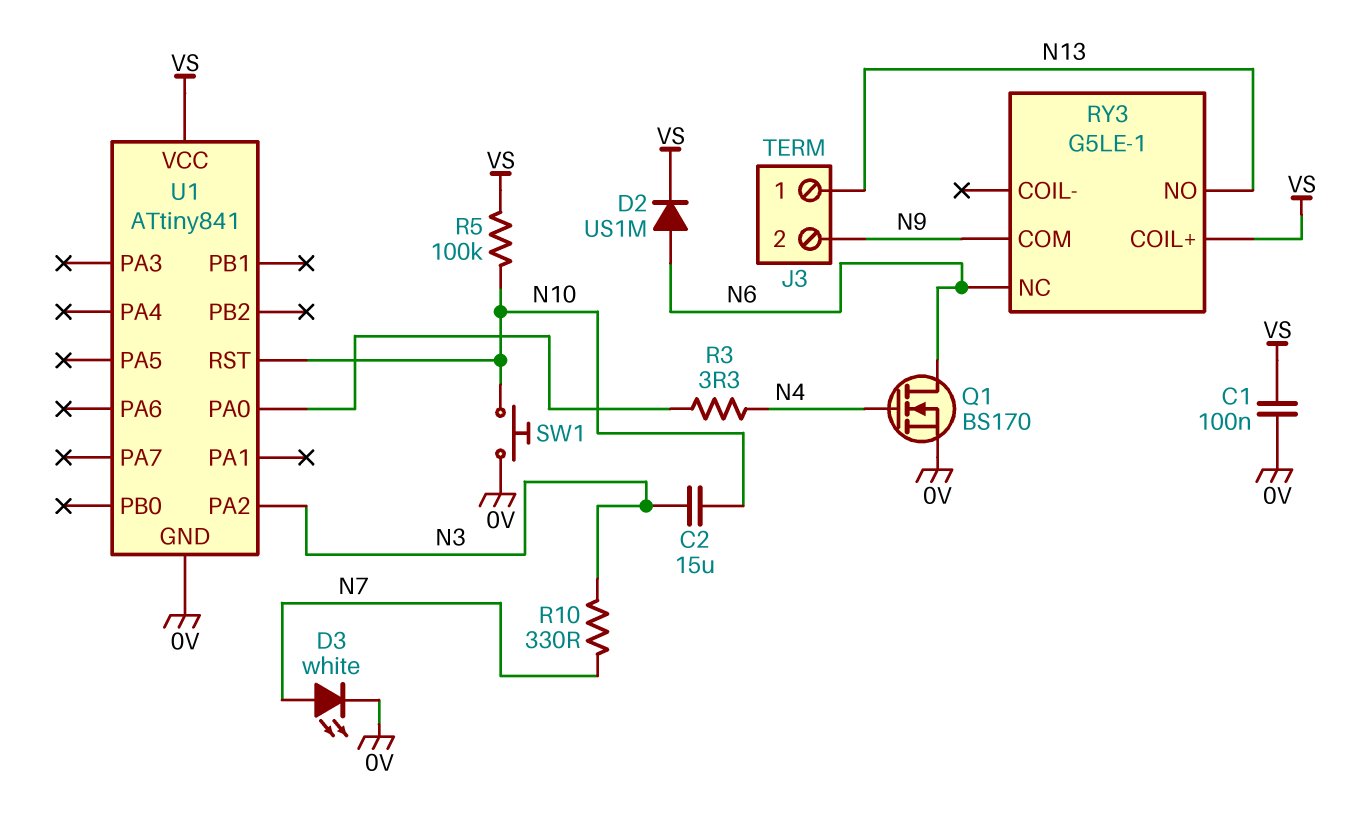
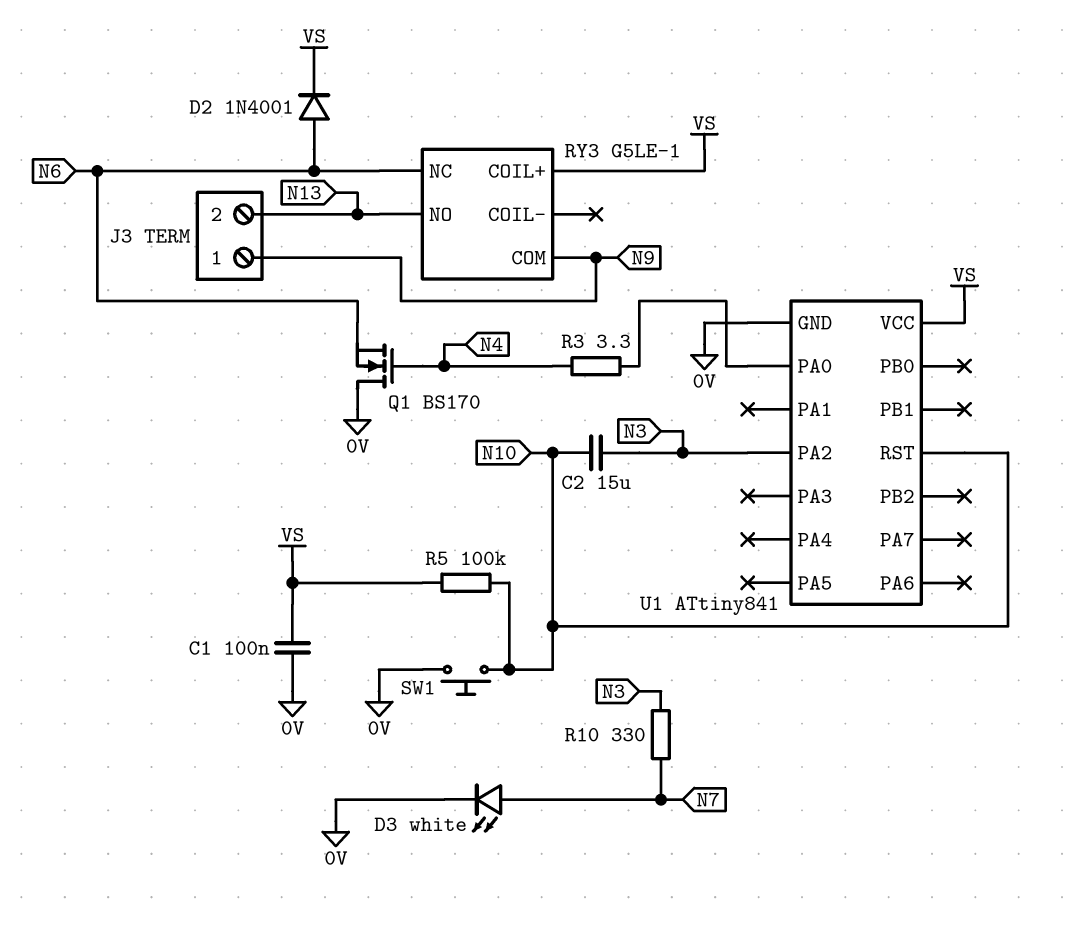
D2: diode US1M (A N6, K VS) -> diode 1N4001 (A N6, K VS)
J3 pin 1: N13 -> N9
J3 pin 2: N9 -> N13
Q1: NMOS BS170 (G N4, D N6, S 0V) -> NMOS BS170 (G N4, D 0V, S N6)

